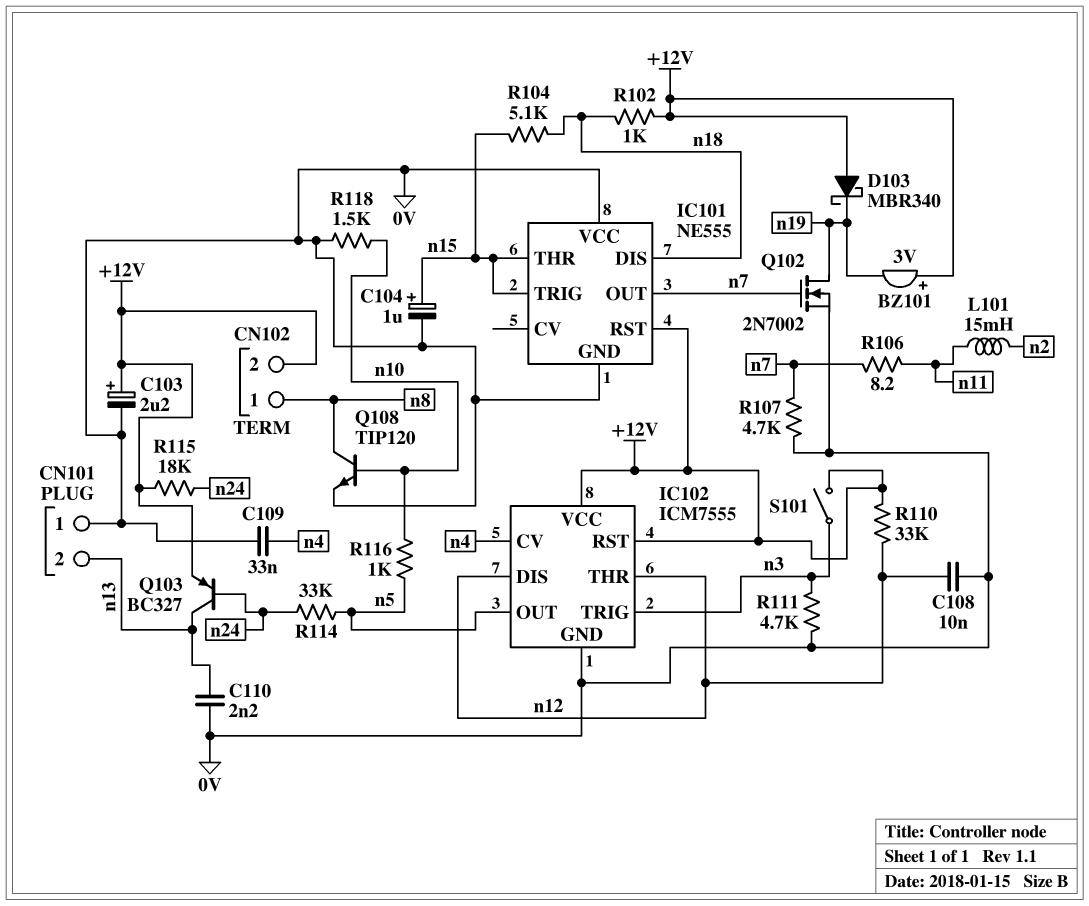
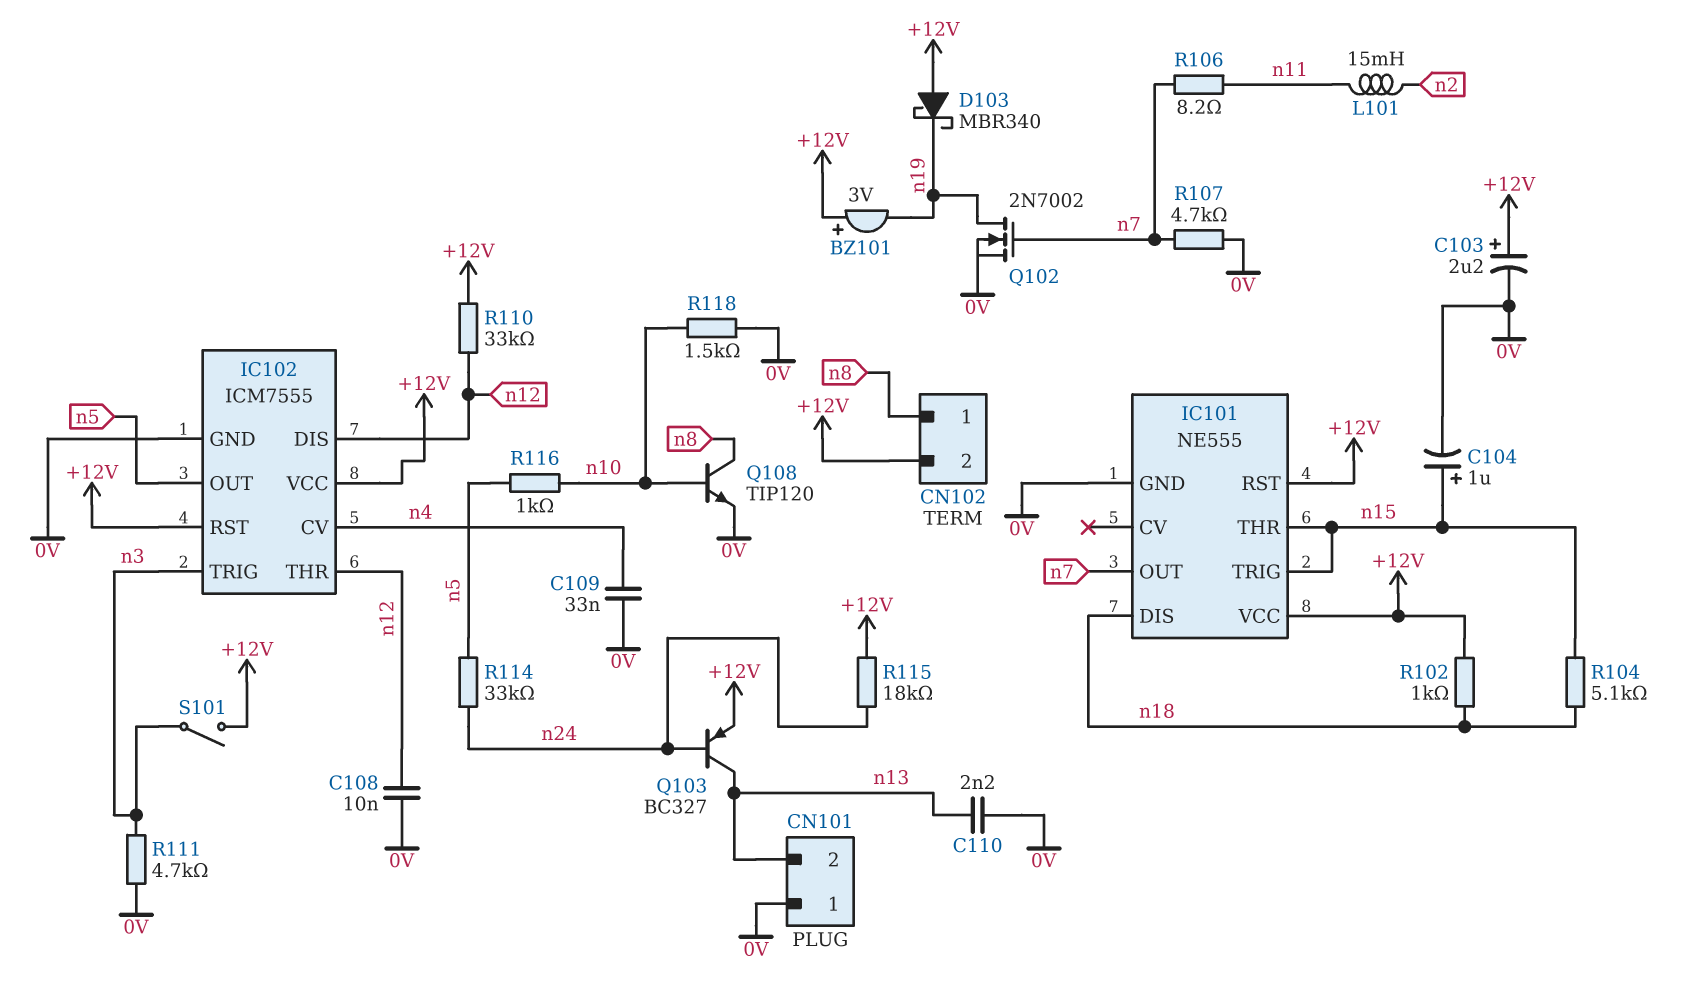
IC101 pin VCC: 0V -> +12V

